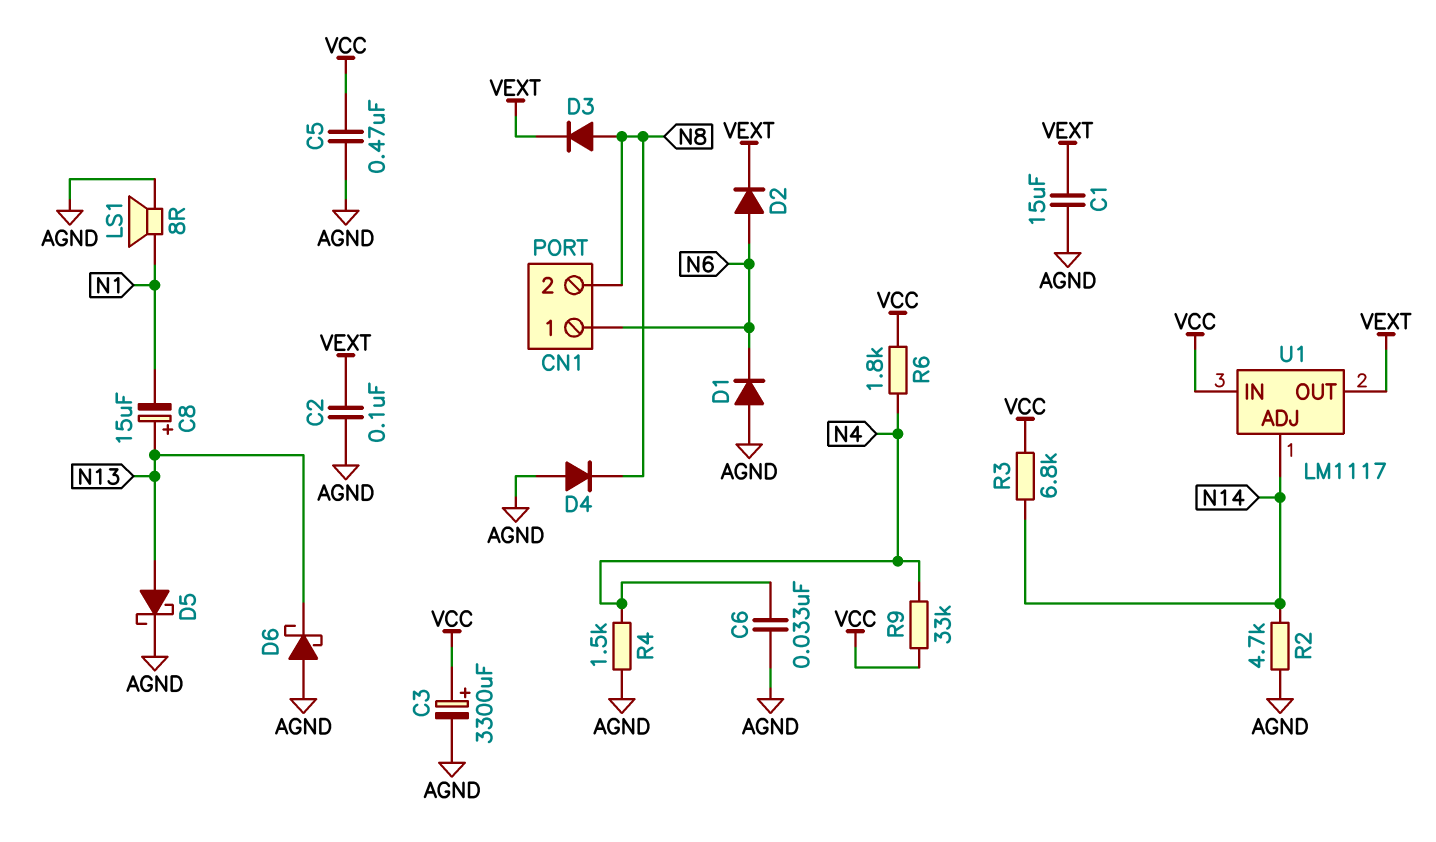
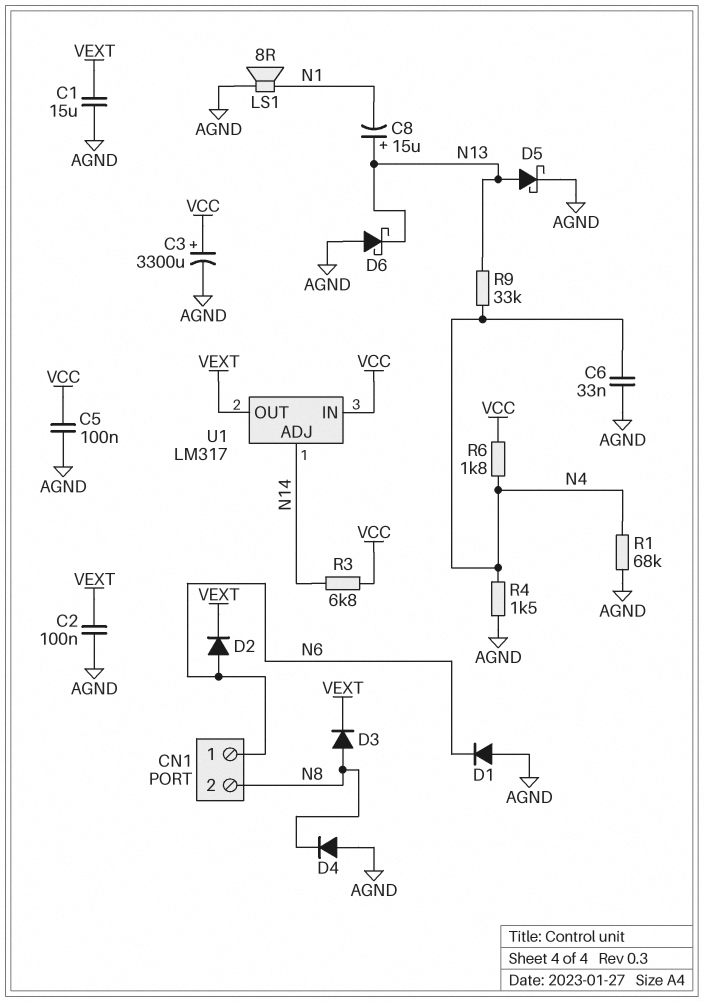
C5: 470nF (AGND, VCC) -> 100nF (AGND, VCC)
R1: none -> 68k (AGND, N4)
R2: 4.7k (AGND, N14) -> none
R9: 33k (N4, VCC) -> 33k (N4, N13)
U1: LM1117 -> LM317

